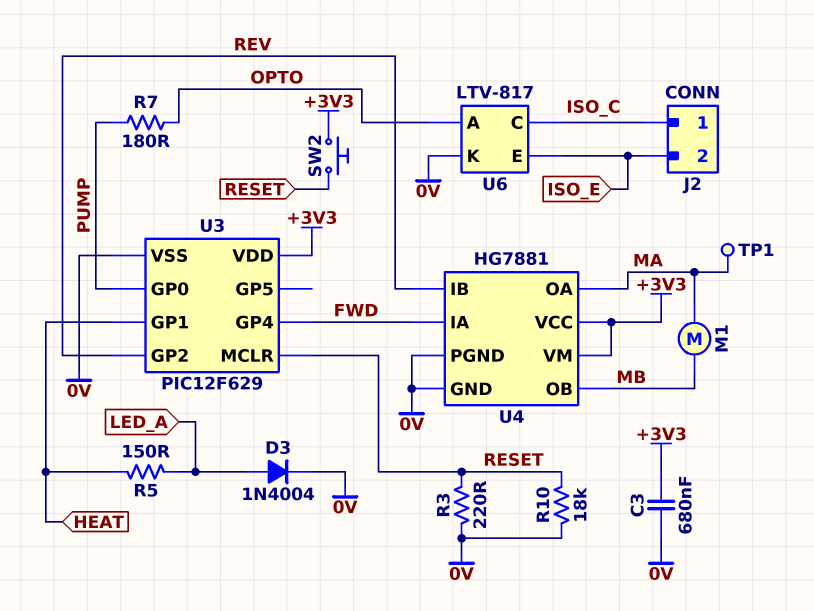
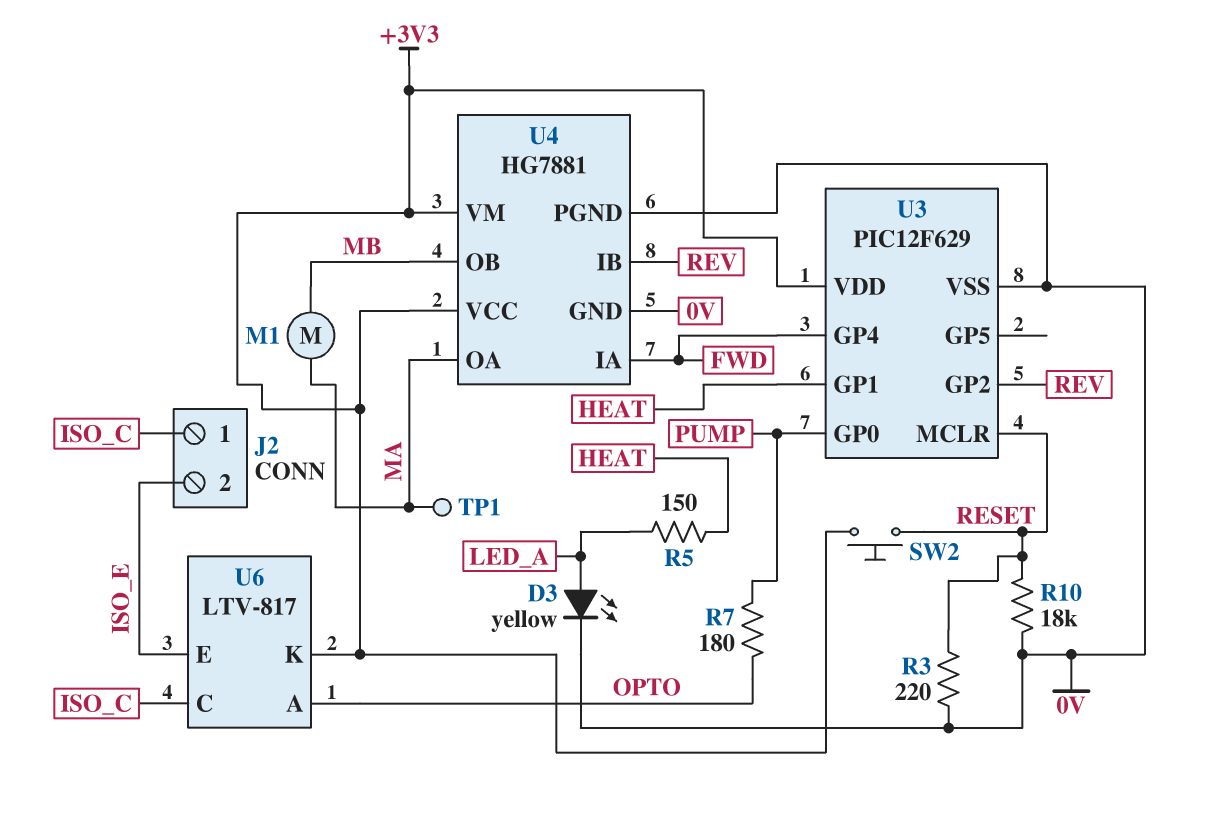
C3: 680nF (+3V3, 0V) -> none
D3: diode 1N4004 (A LED_A, K 0V) -> LED yellow (A LED_A, K 0V)
U6 pin K: 0V -> +3V3

